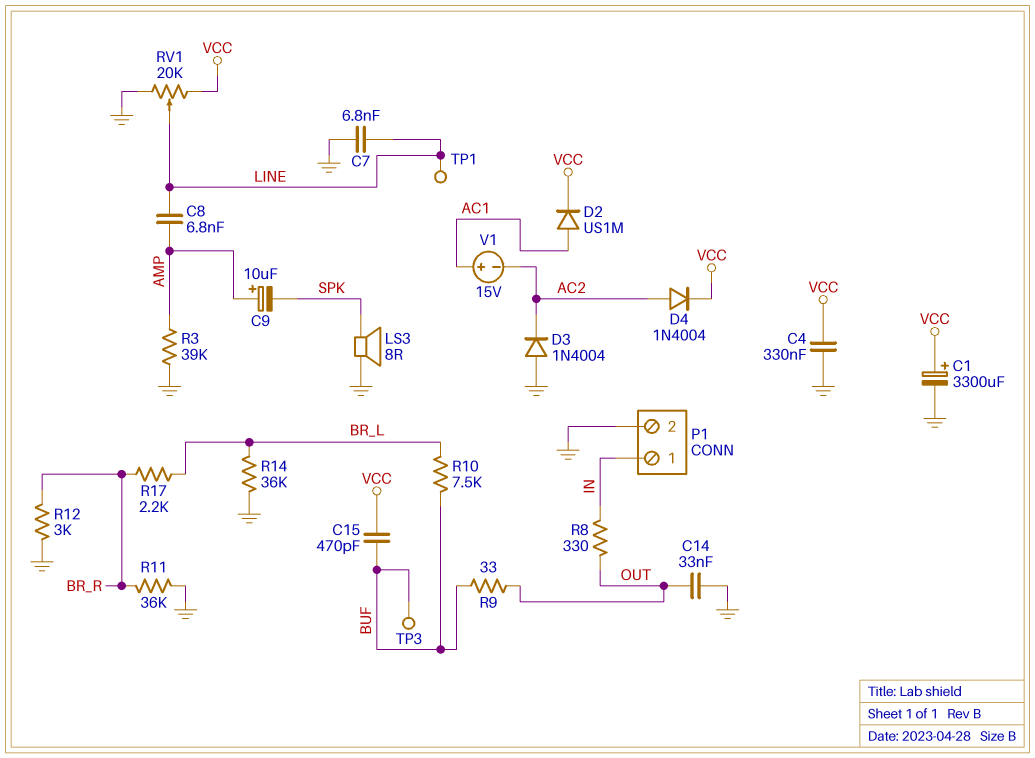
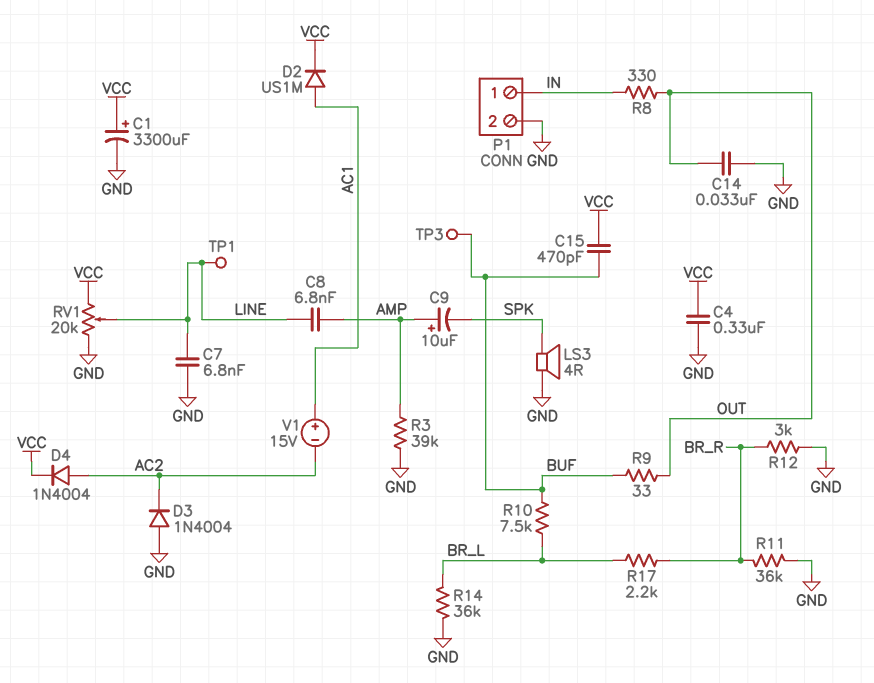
LS3: speaker 8R (GND, SPK) -> speaker 4R (GND, SPK)

